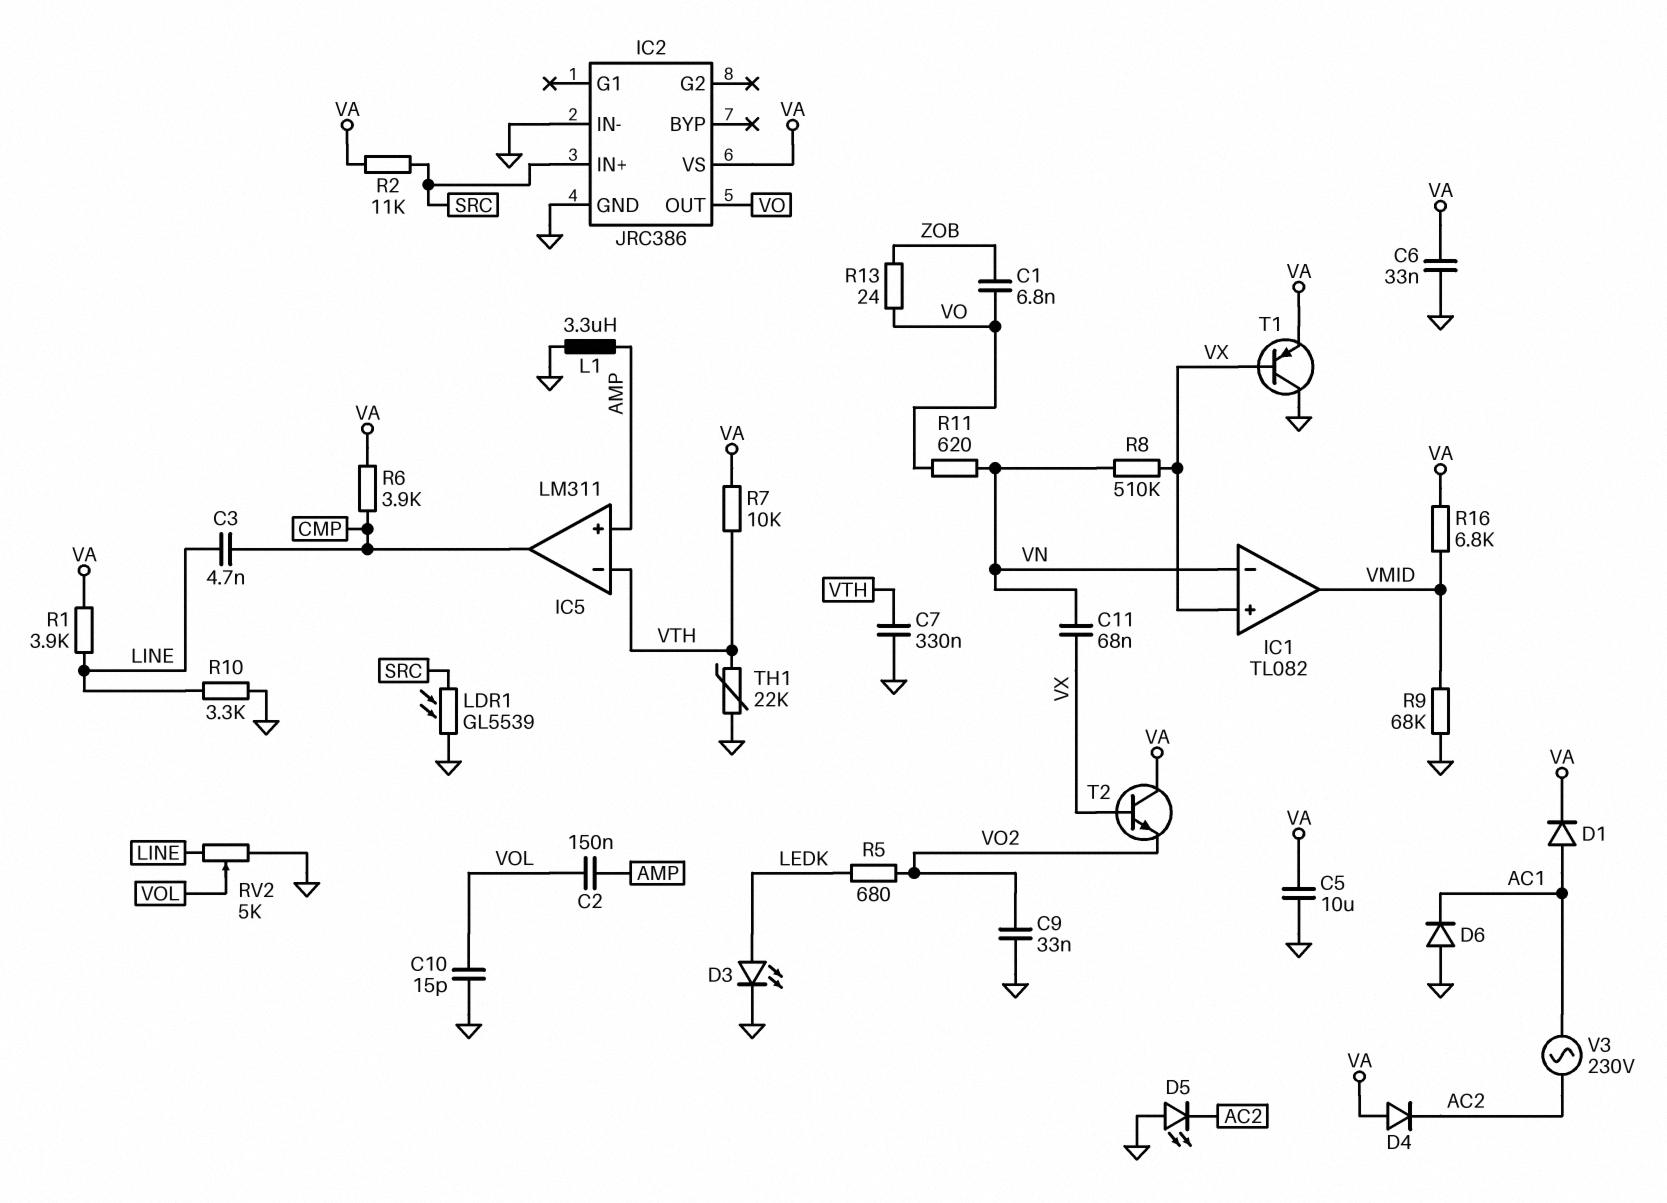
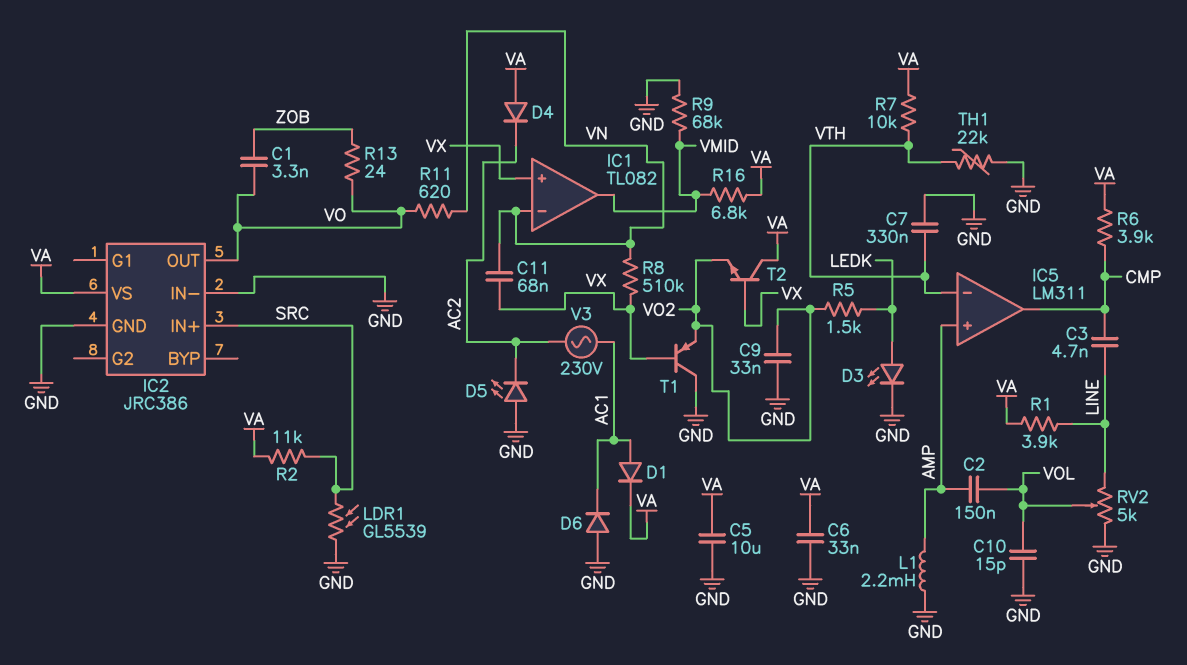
C1: 6.8nF (VO, ZOB) -> 3.3nF (VO, ZOB)
L1: 3.3uH (AMP, GND) -> 2.2mH (AMP, GND)
R5: 680 (LEDK, VO2) -> 1.5k (LEDK, VO2)
R10: 3.3k (GND, LINE) -> none
T1: PNP (B VX, C GND, E VA) -> PNP (B VX, C GND, E VO2)

